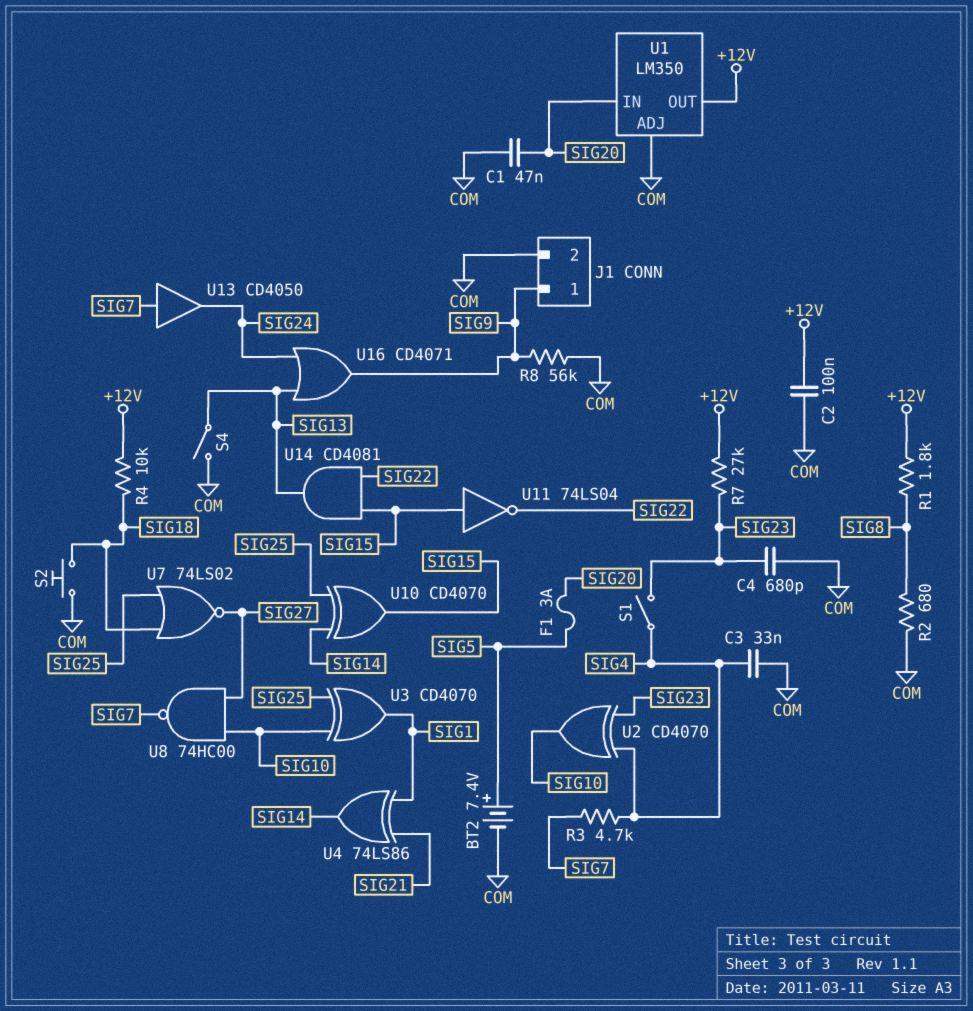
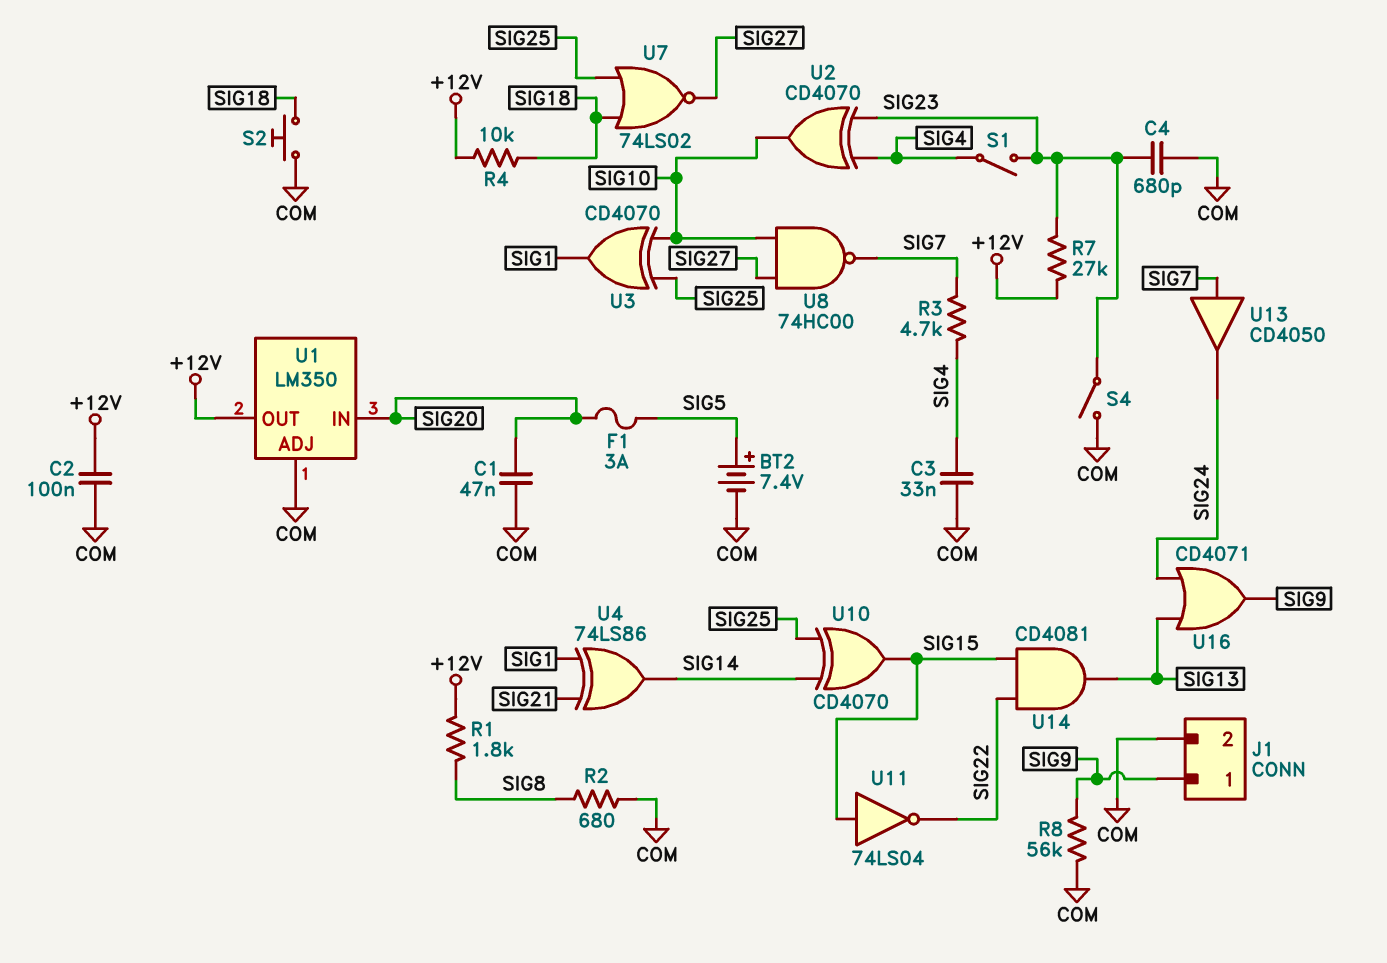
S4: switch (COM, SIG13) -> switch (COM, SIG23)

